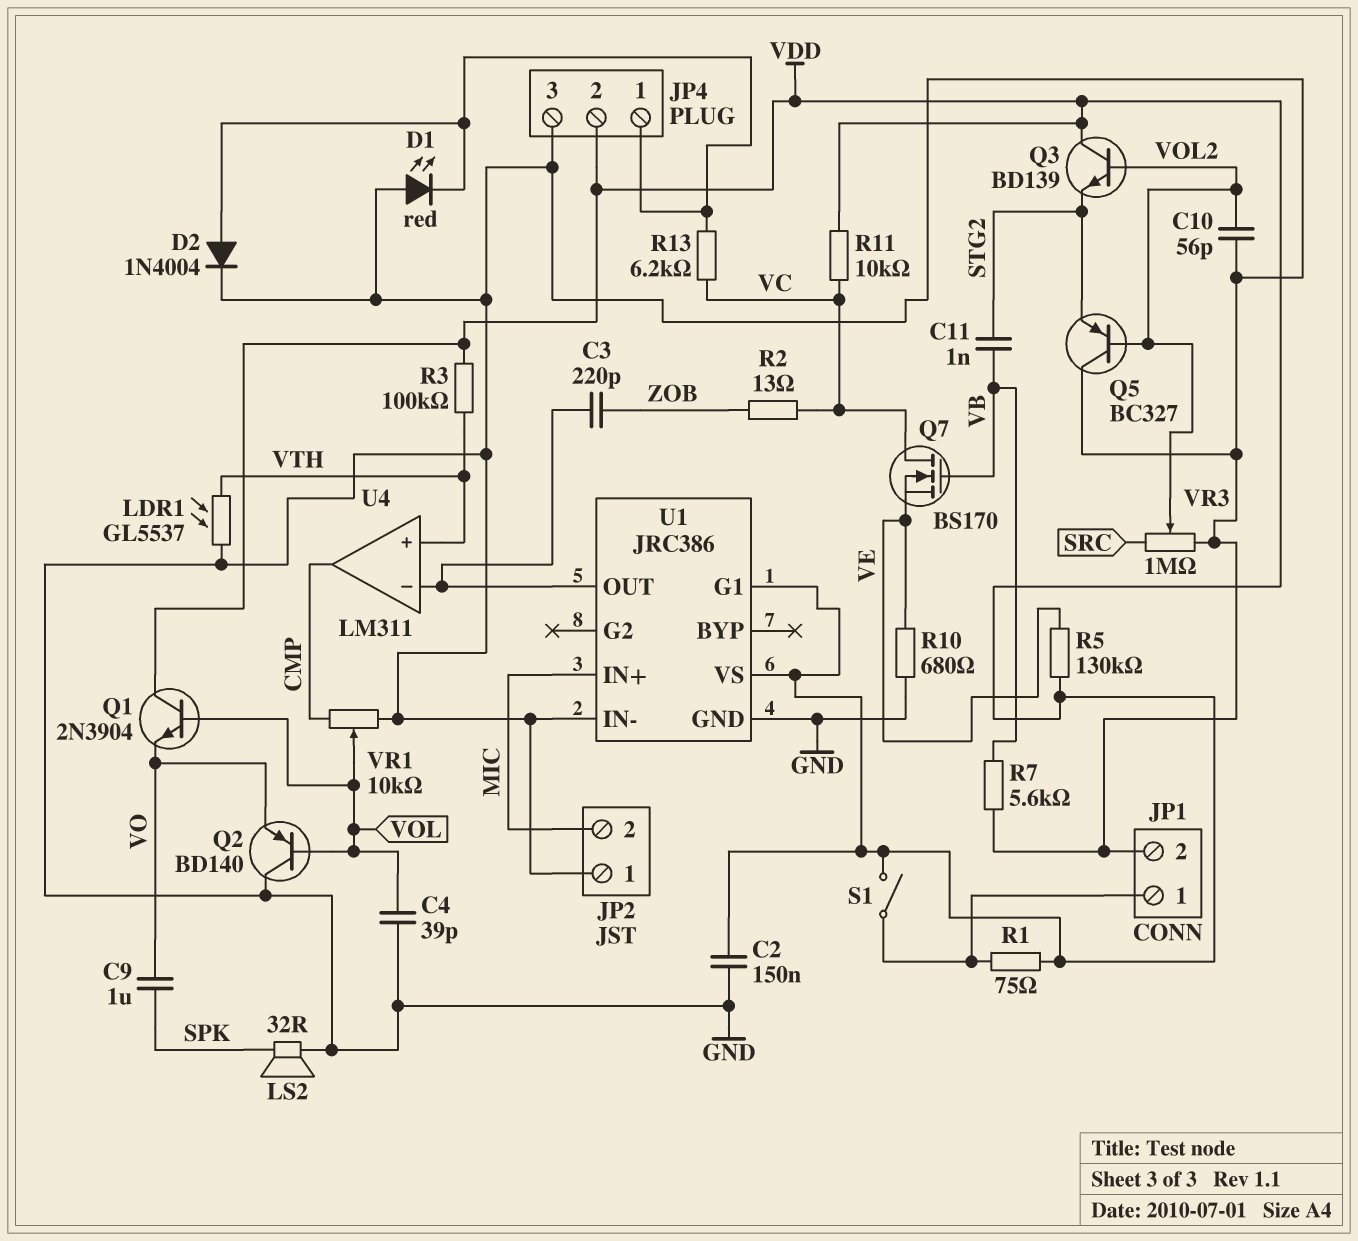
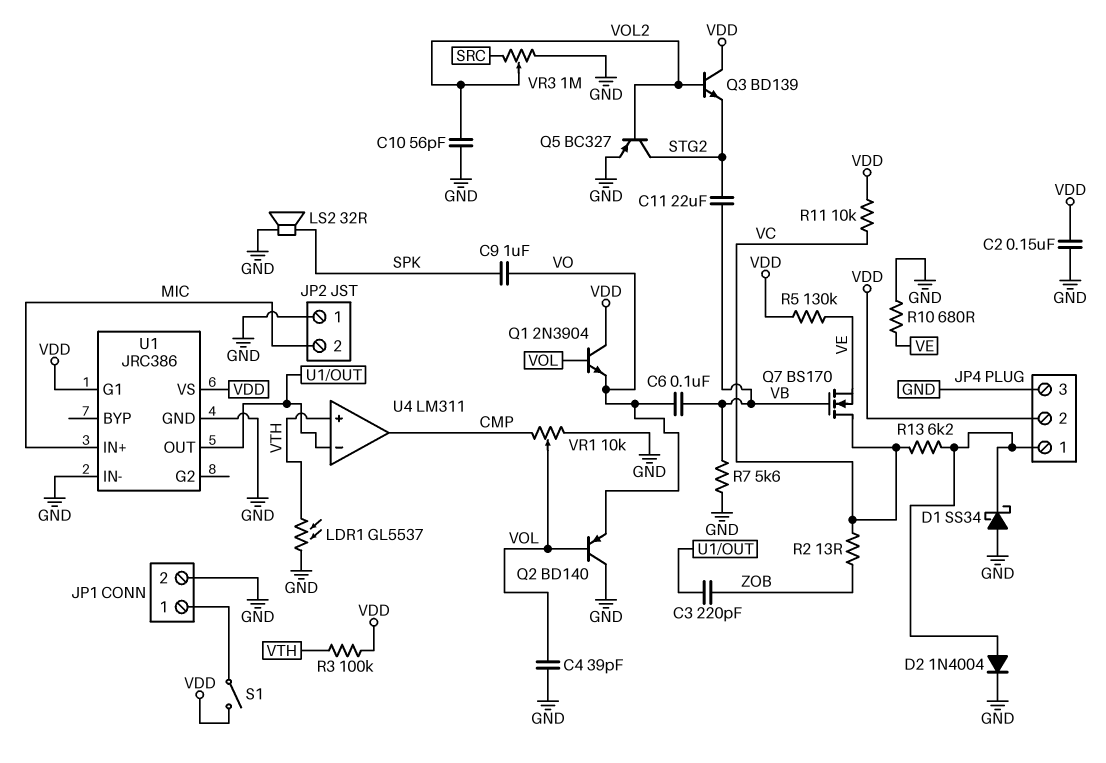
C6: none -> 100nF (VB, VO)
C11: 1nF (STG2, VB) -> 22uF (STG2, VB)
D1: LED red (A GND, K JP4/1) -> schottky SS34 (A GND, K JP4/1)
Q5: PNP BC327 (B VOL2, C GND, E STG2) -> PNP BC327 (B VOL2, C STG2, E GND)
R1: 75 (JP1/1, VDD) -> none

